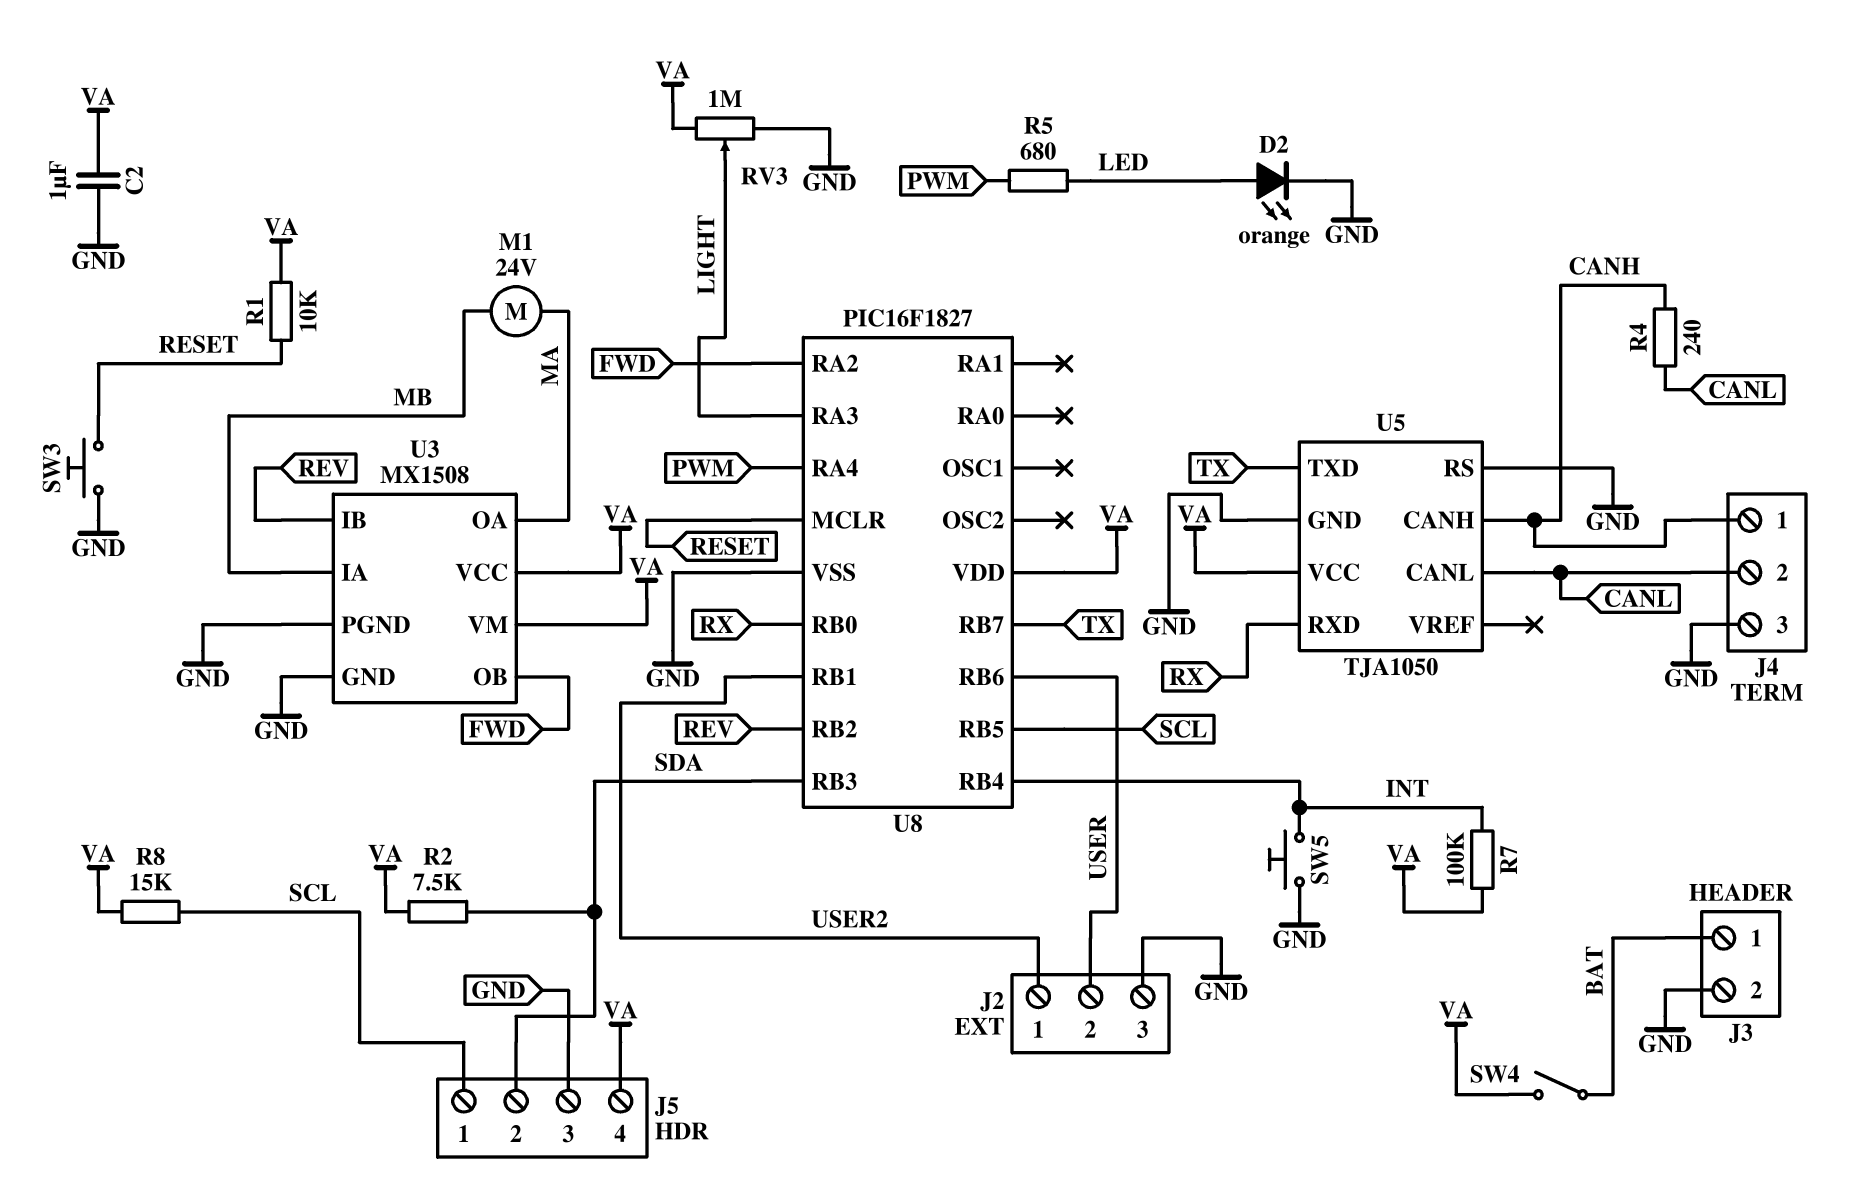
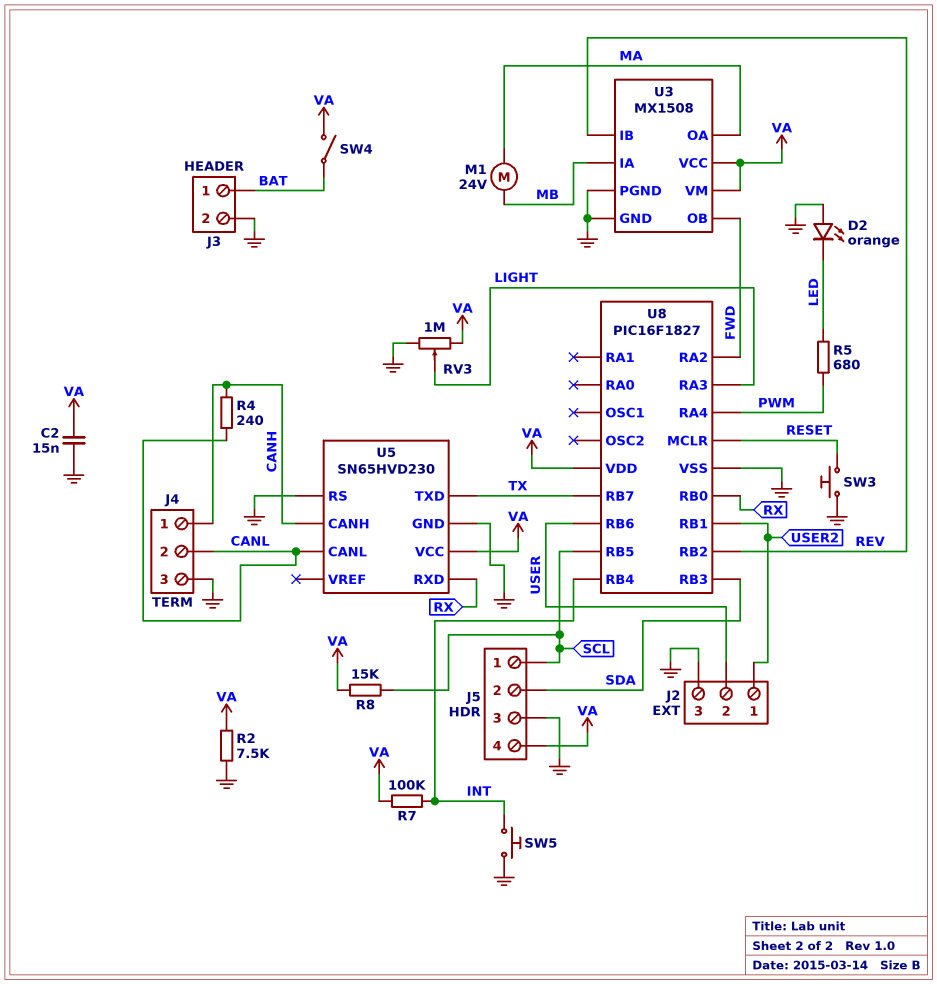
C2: 1uF (GND, VA) -> 15nF (GND, VA)
D2: LED orange (A LED, K GND) -> LED orange (A GND, K LED)
R1: 10k (RESET, VA) -> none
R2: 7.5k (SDA, VA) -> 7.5k (GND, VA)
U5: TJA1050 -> SN65HVD230

